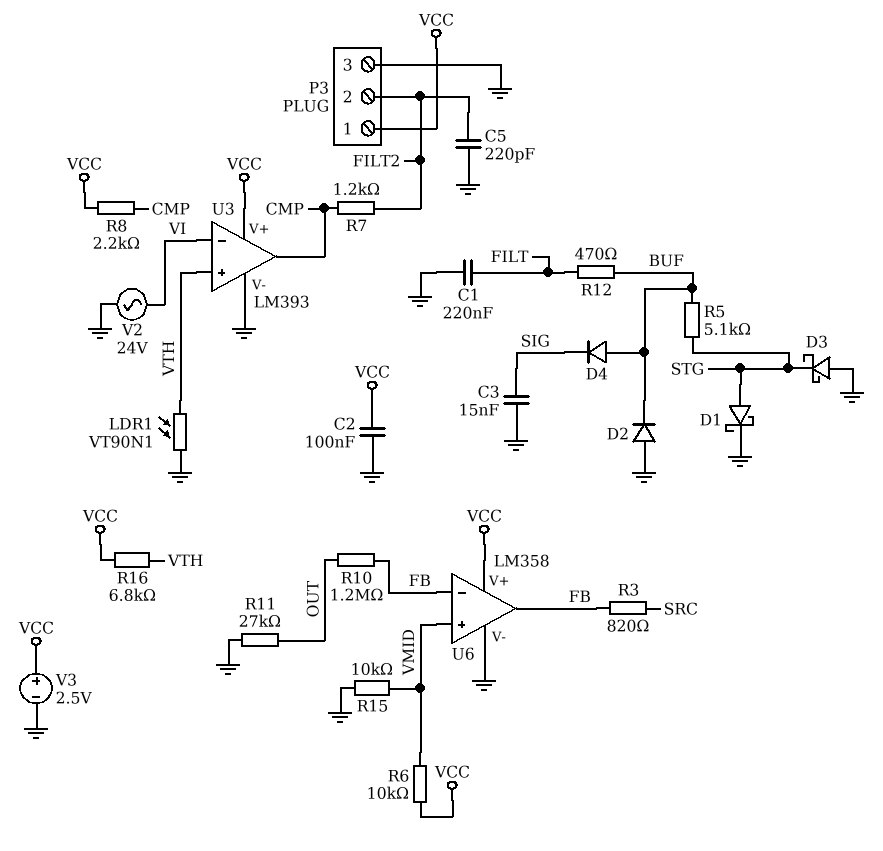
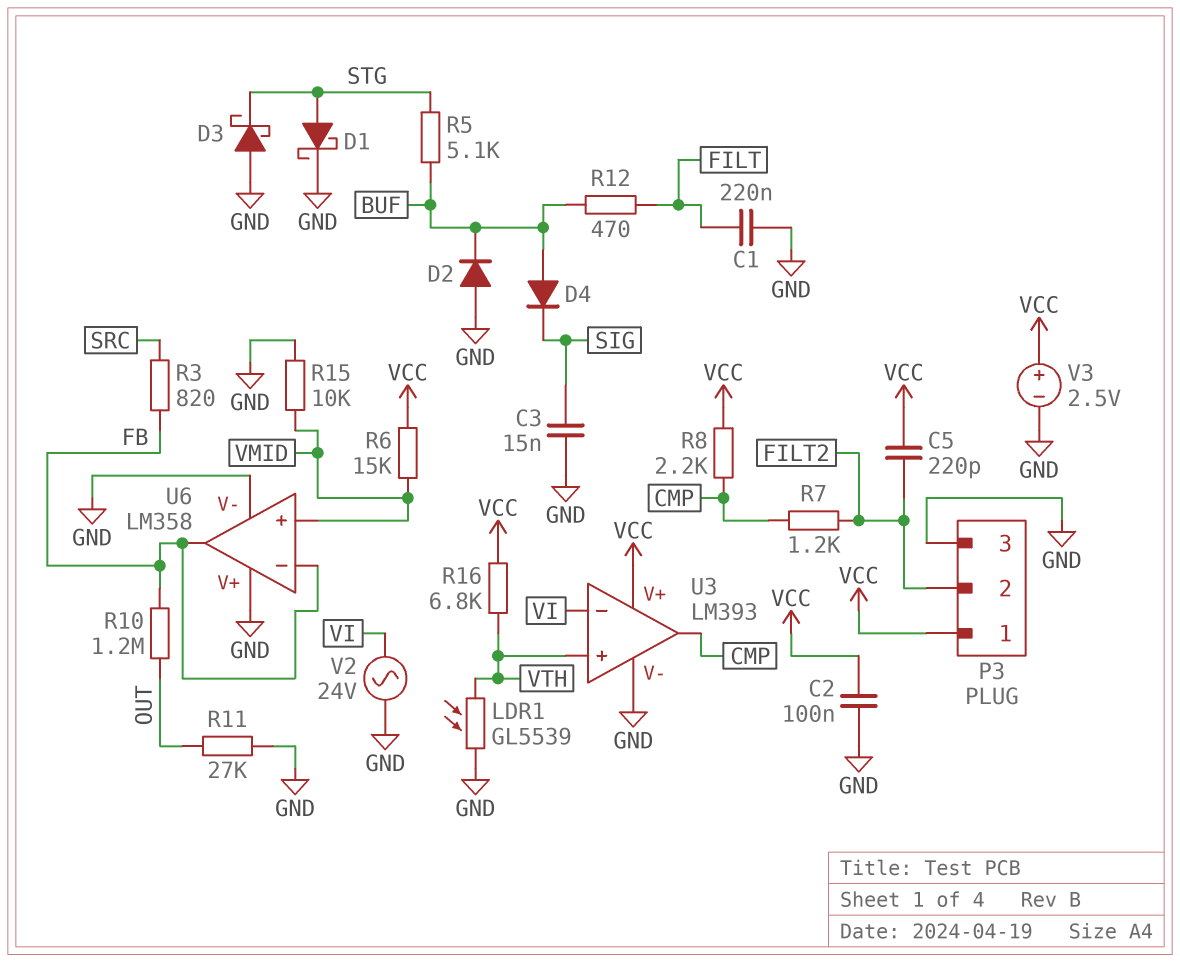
C5: 220pF (FILT2, GND) -> 220pF (FILT2, VCC)
LDR1: VT90N1 (GND, VTH) -> GL5539 (GND, VTH)
R6: 10k (VCC, VMID) -> 15k (VCC, VMID)
U6 pin V+: VCC -> GND

